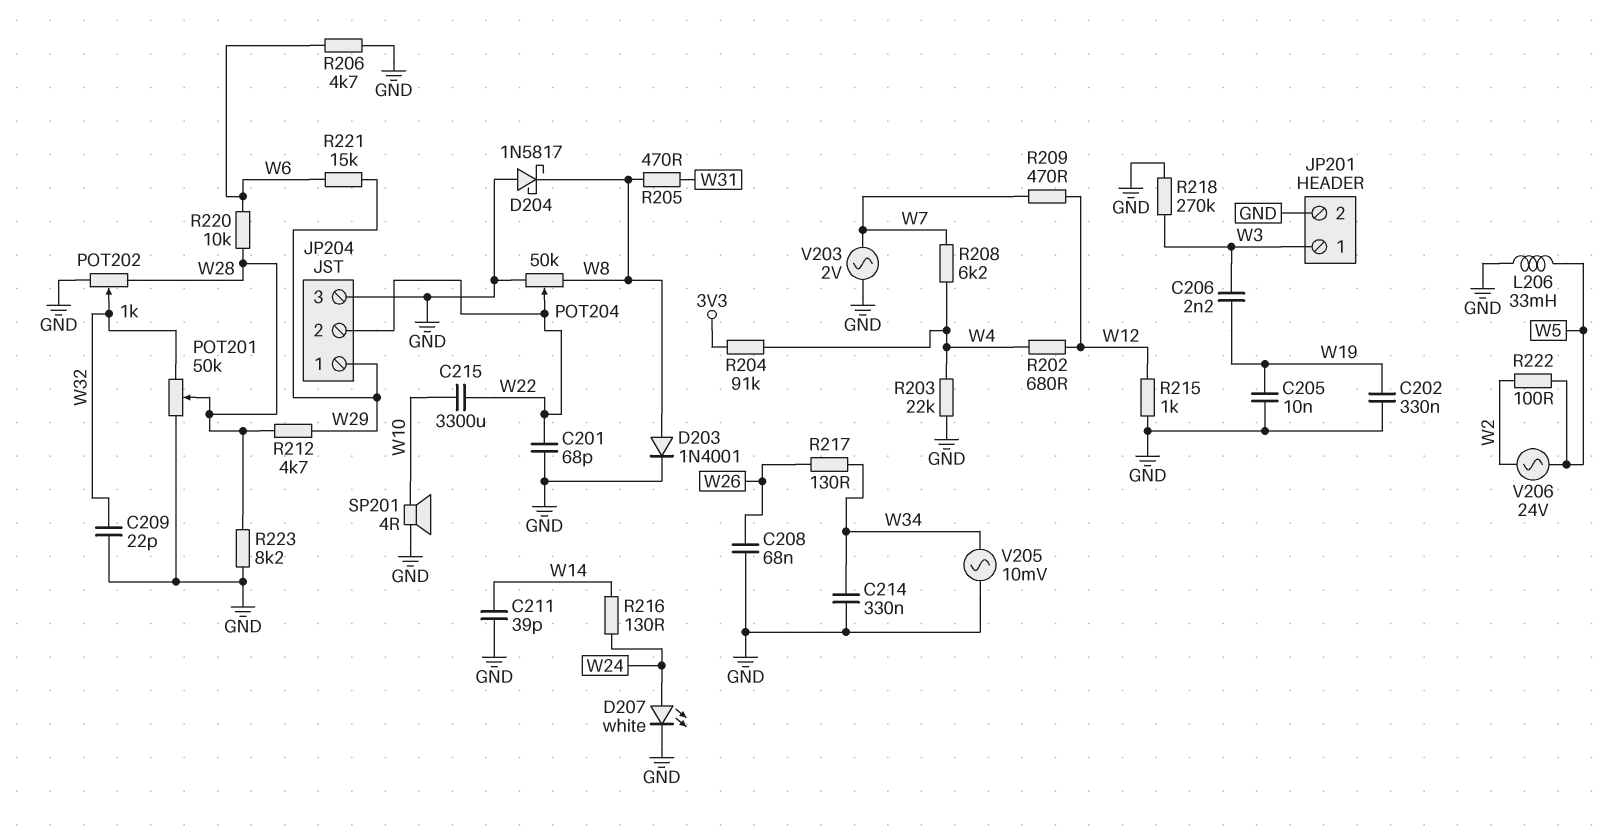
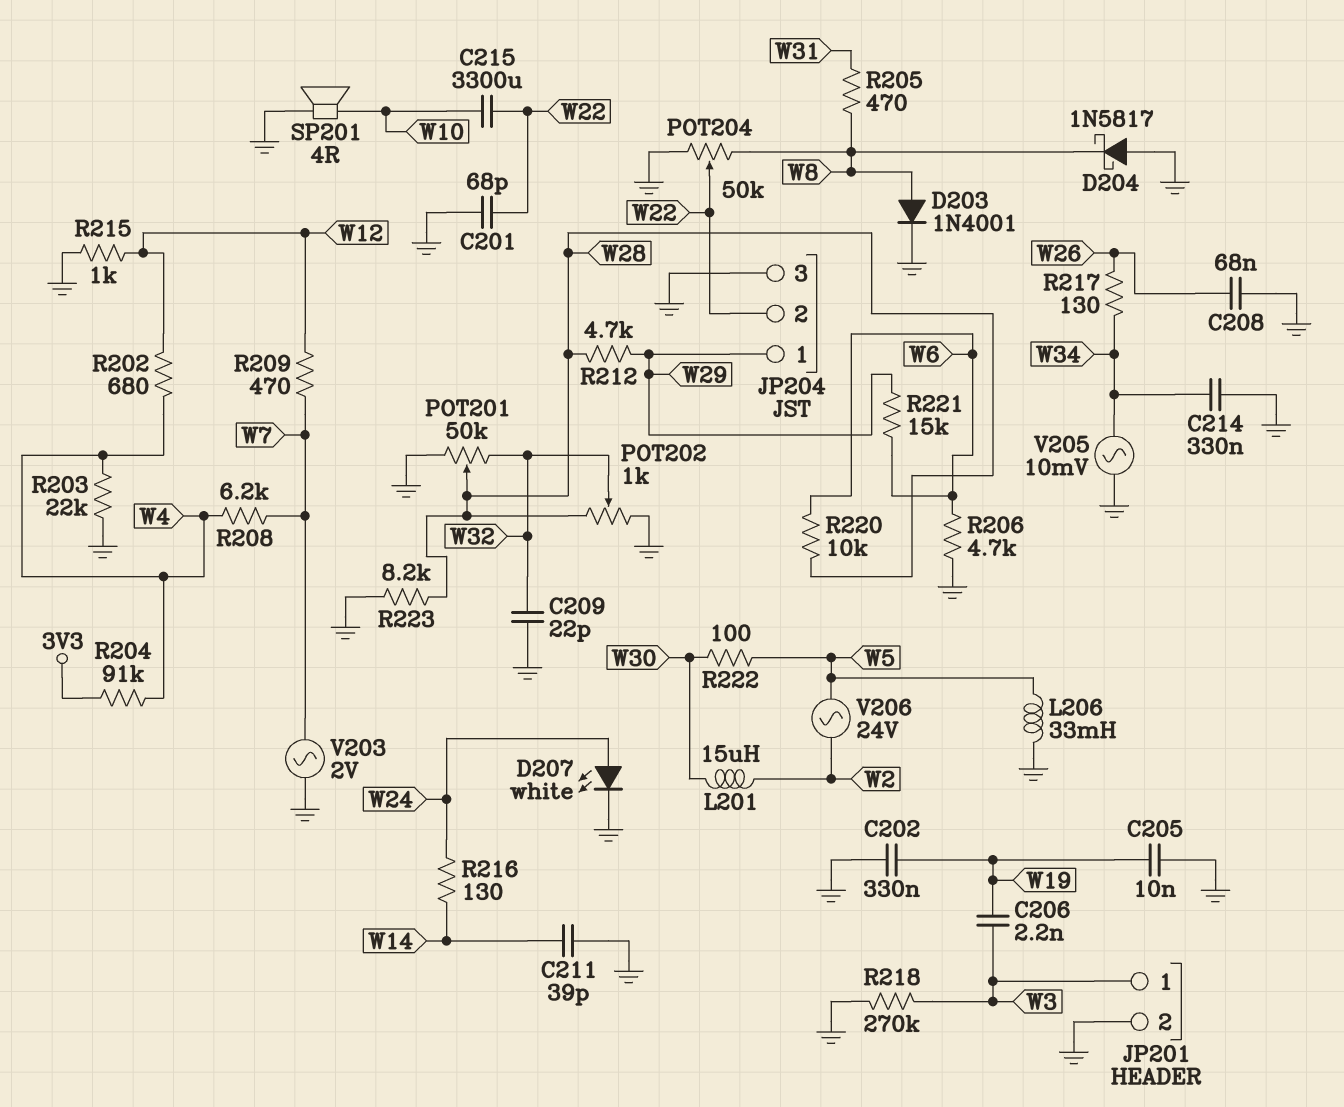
L201: none -> 15uH (W2, W30)
R222: 100 (W2, W5) -> 100 (W5, W30)

